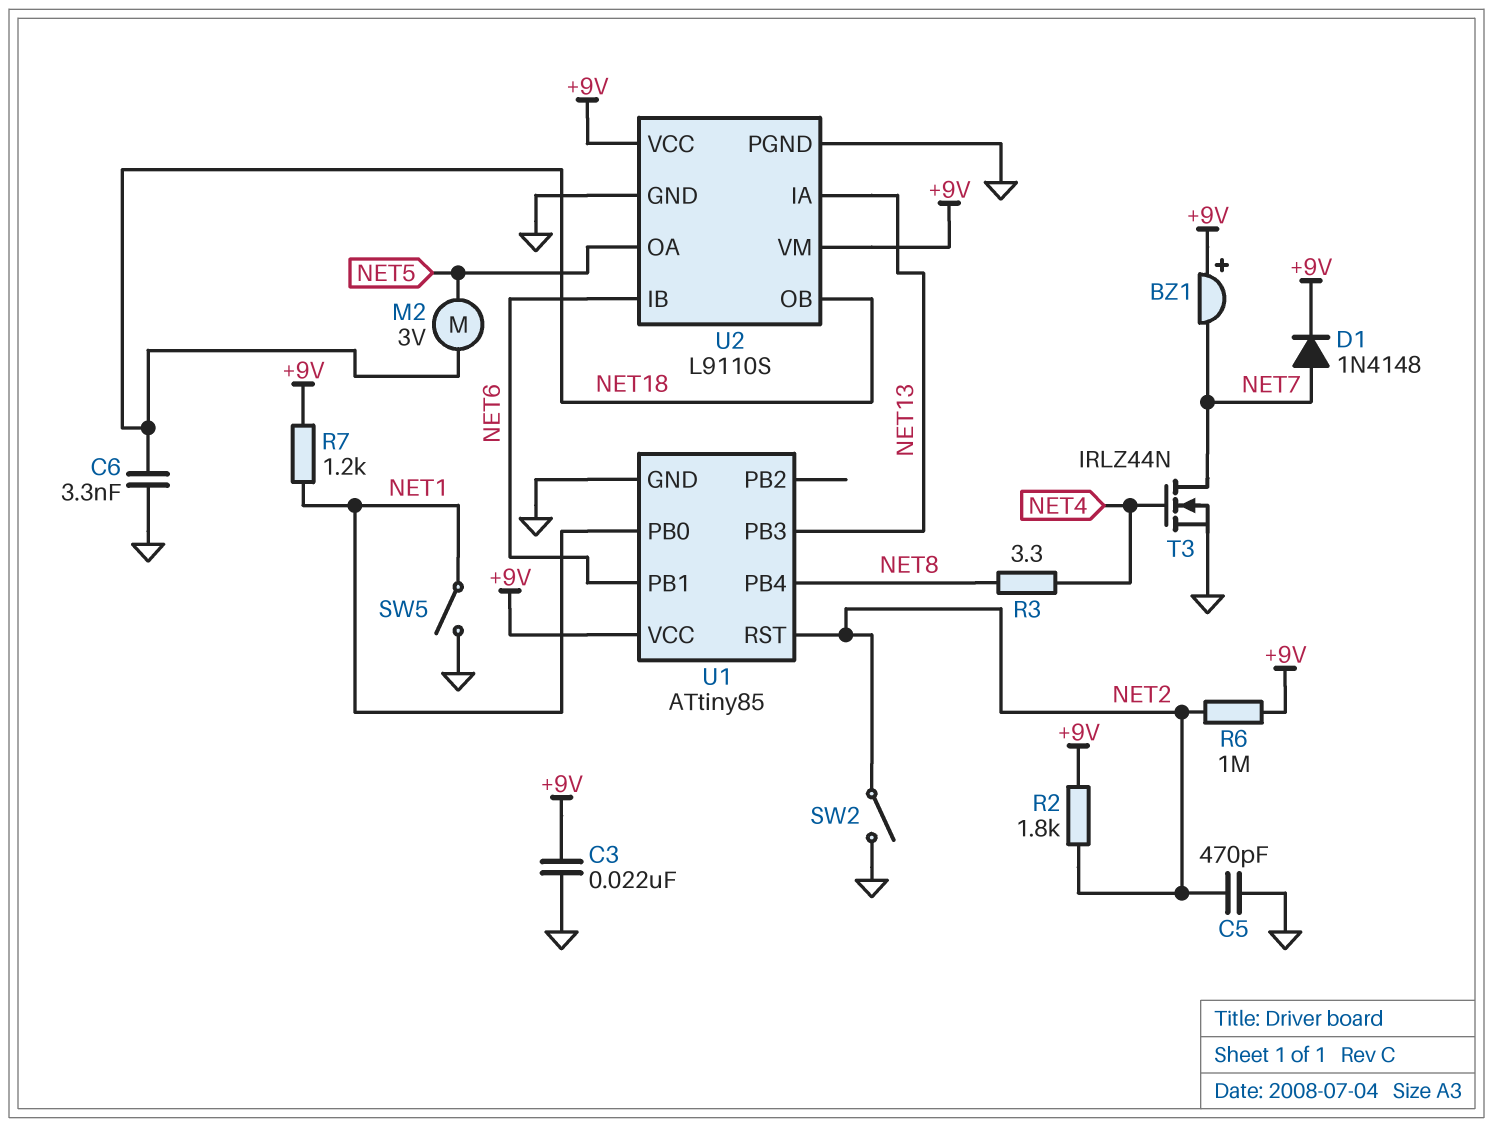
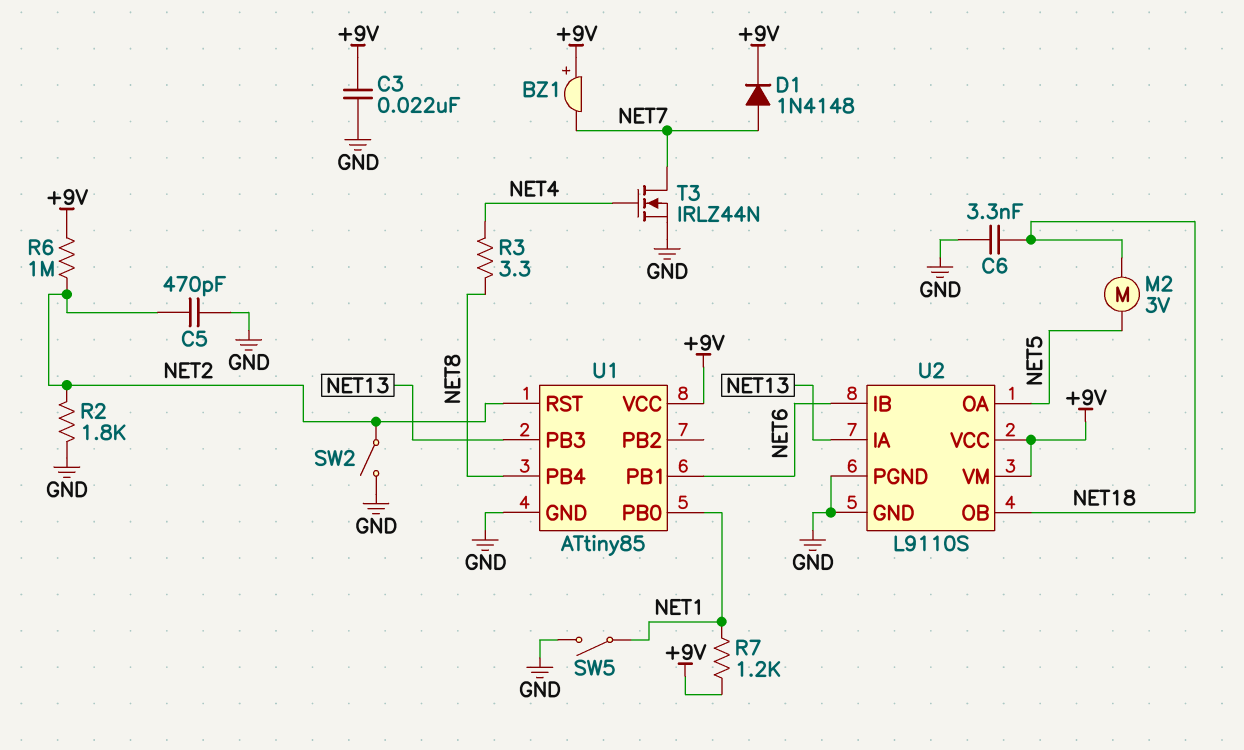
R2: 1.8k (+9V, NET2) -> 1.8k (GND, NET2)

